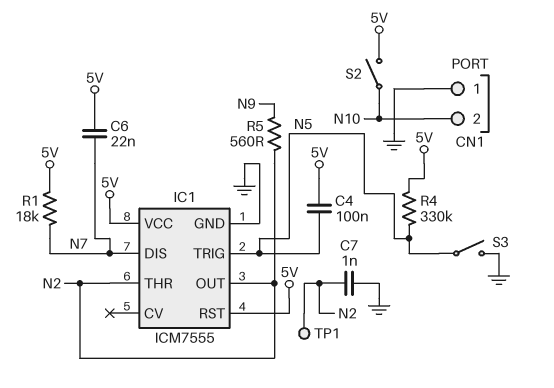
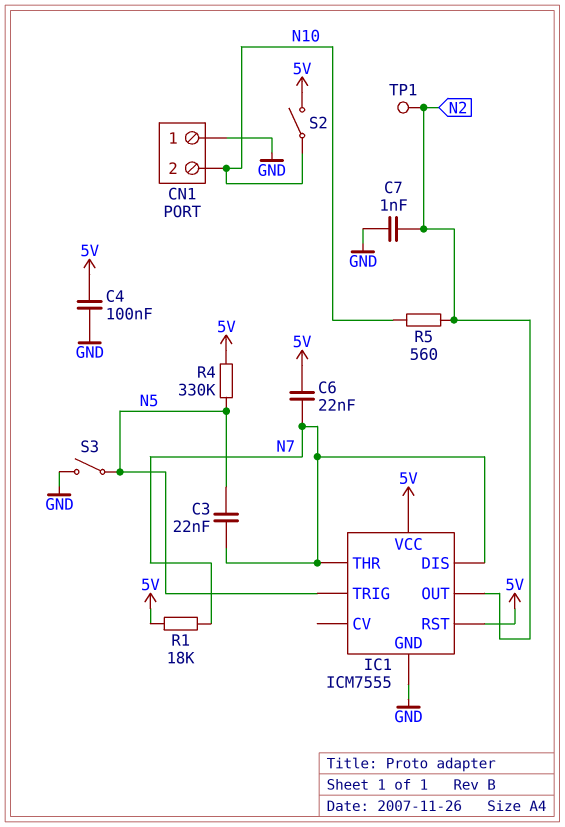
C3: none -> 22nF (N5, N7)
C4: 100nF (5V, N5) -> 100nF (5V, GND)
IC1 pin THR: N2 -> N7
R5: 560 (N2, N9) -> 560 (N2, N10)

